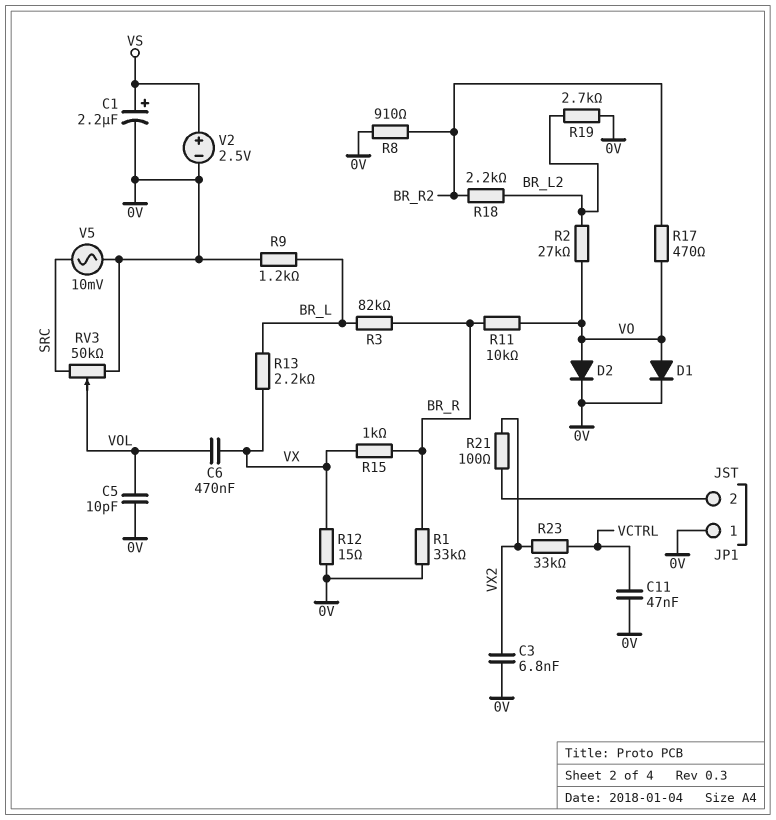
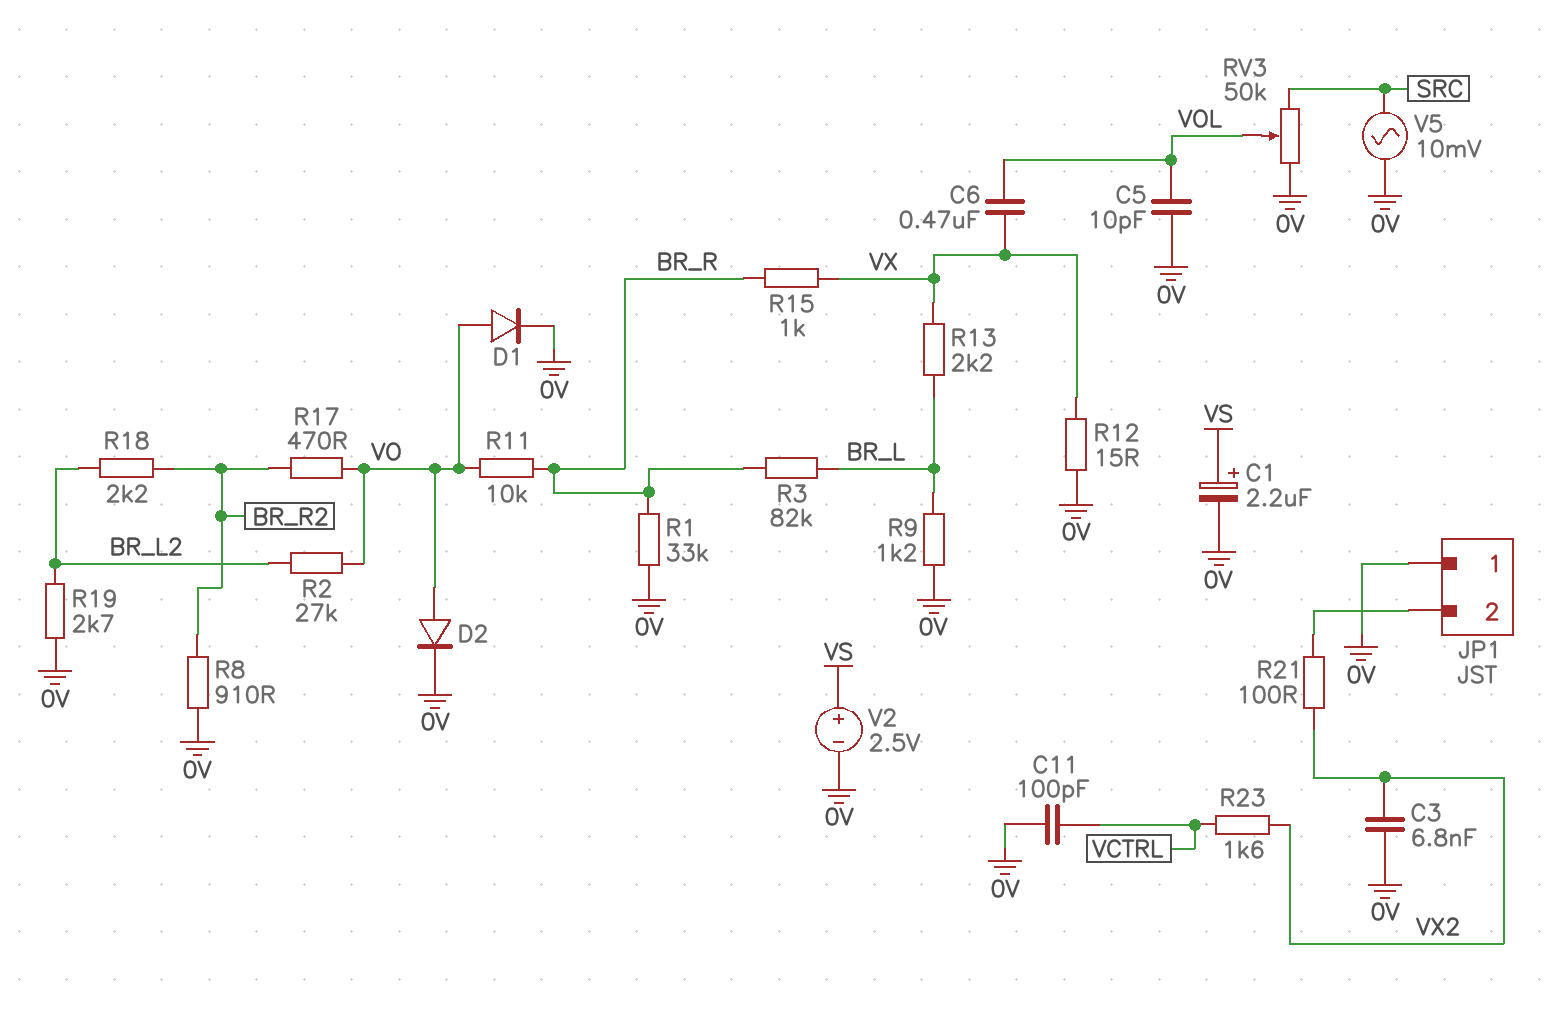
C11: 47nF (0V, VCTRL) -> 100pF (0V, VCTRL)
R23: 33k (VCTRL, VX2) -> 1.6k (VCTRL, VX2)

